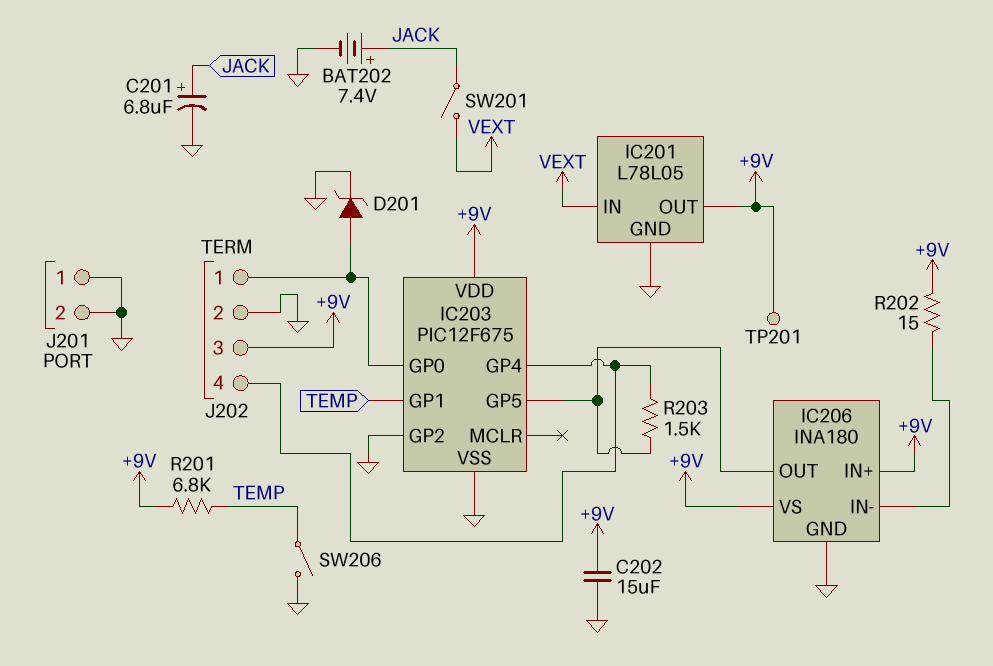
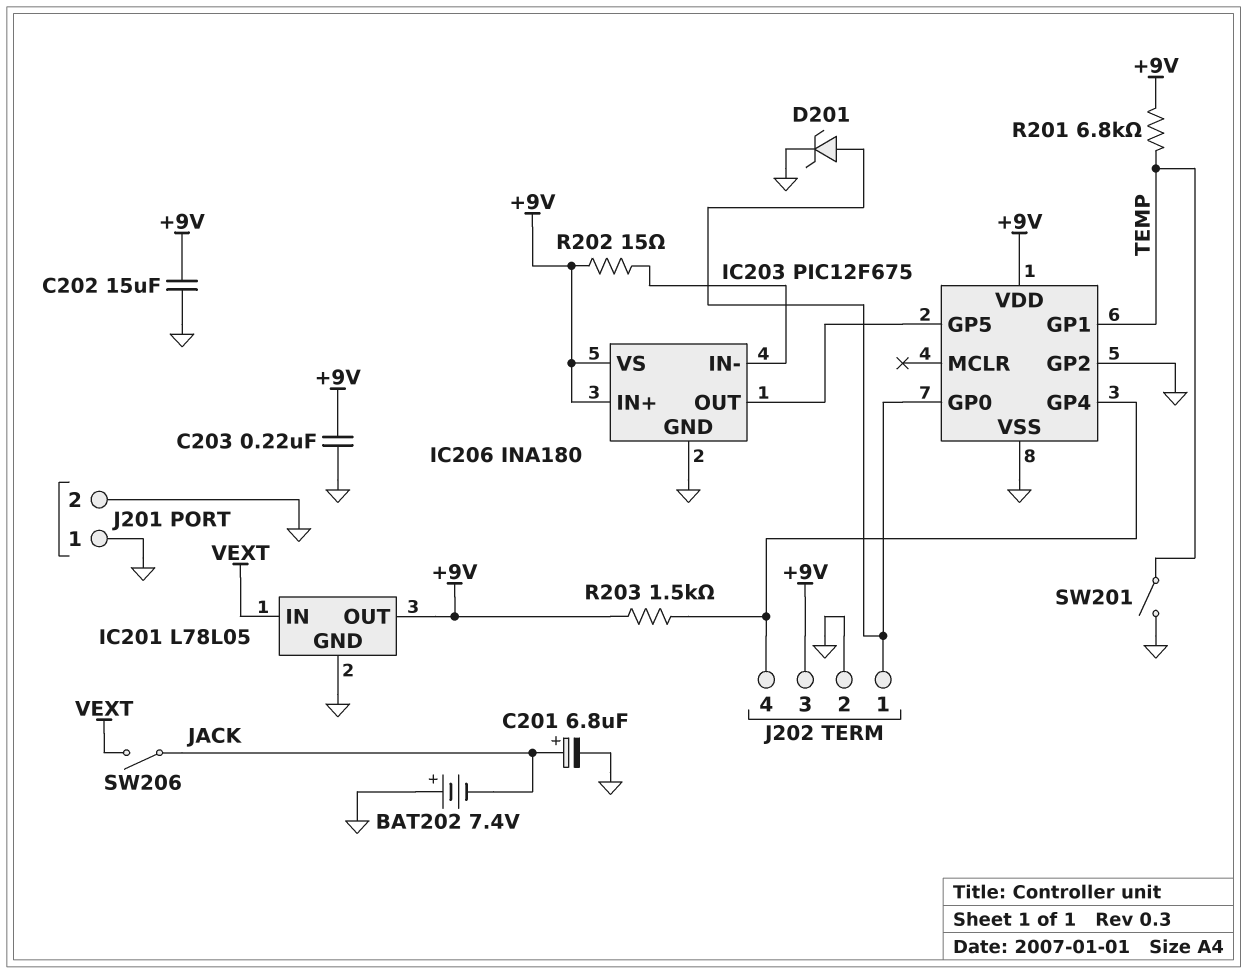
BAT202: 7.4V (plus JACK, minus GND) -> 7.4V (plus GND, minus JACK)
C203: none -> 220nF (+9V, GND)
R203: 1.5k (IC203/GP4, IC203/GP5) -> 1.5k (+9V, IC203/GP4)
SW201: switch (JACK, VEXT) -> switch (GND, TEMP)
SW206: switch (GND, TEMP) -> switch (JACK, VEXT)
TP201: test point (+9V) -> none

